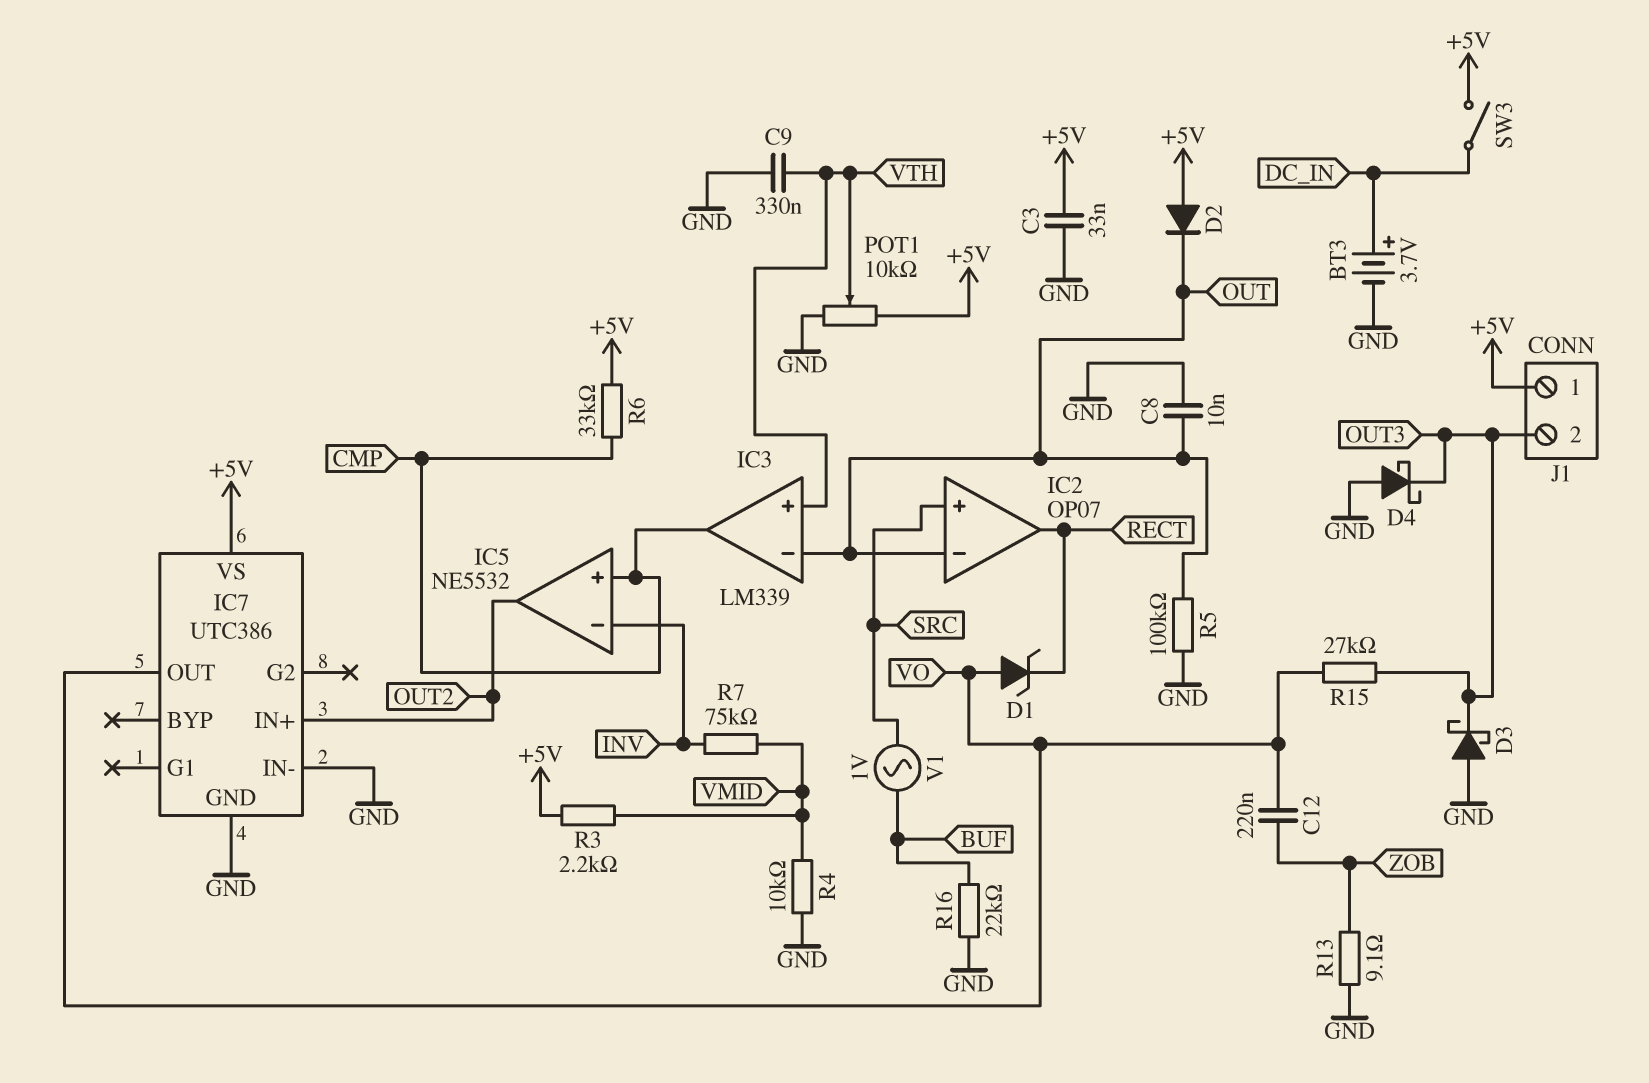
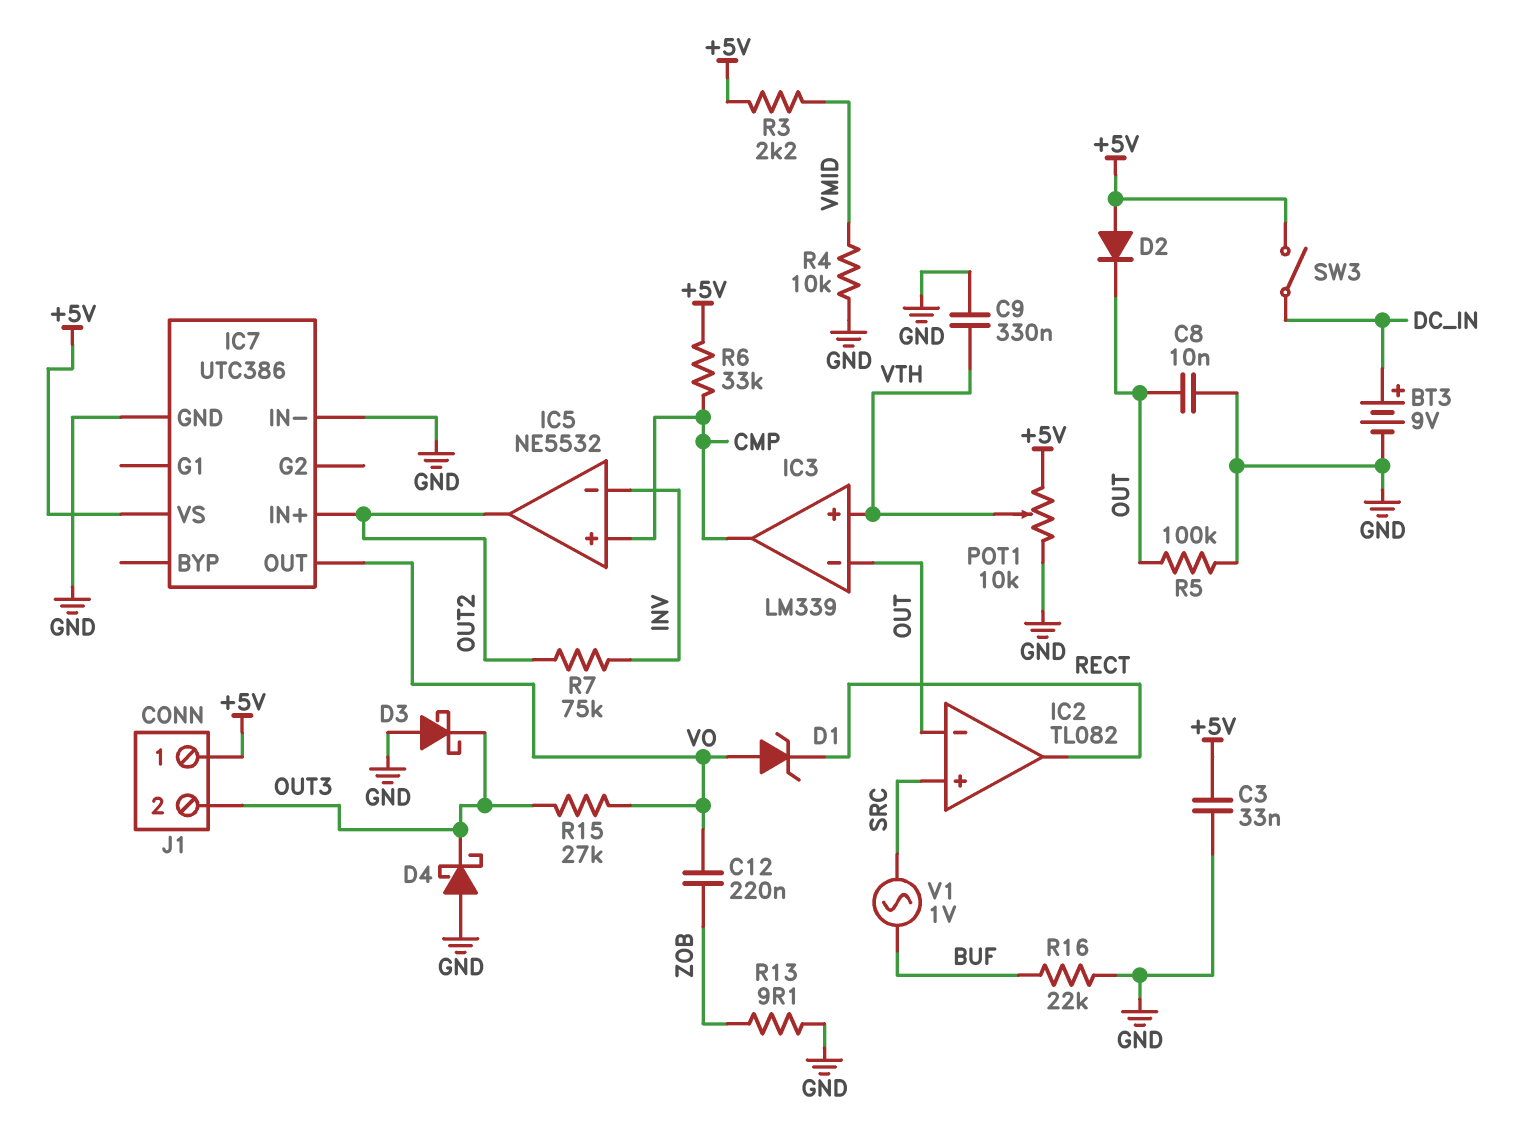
BT3: 3.7V (plus DC_IN, minus GND) -> 9V (plus DC_IN, minus GND)
IC2: OP07 -> TL082
R7: 75k (INV, VMID) -> 75k (INV, OUT2)

